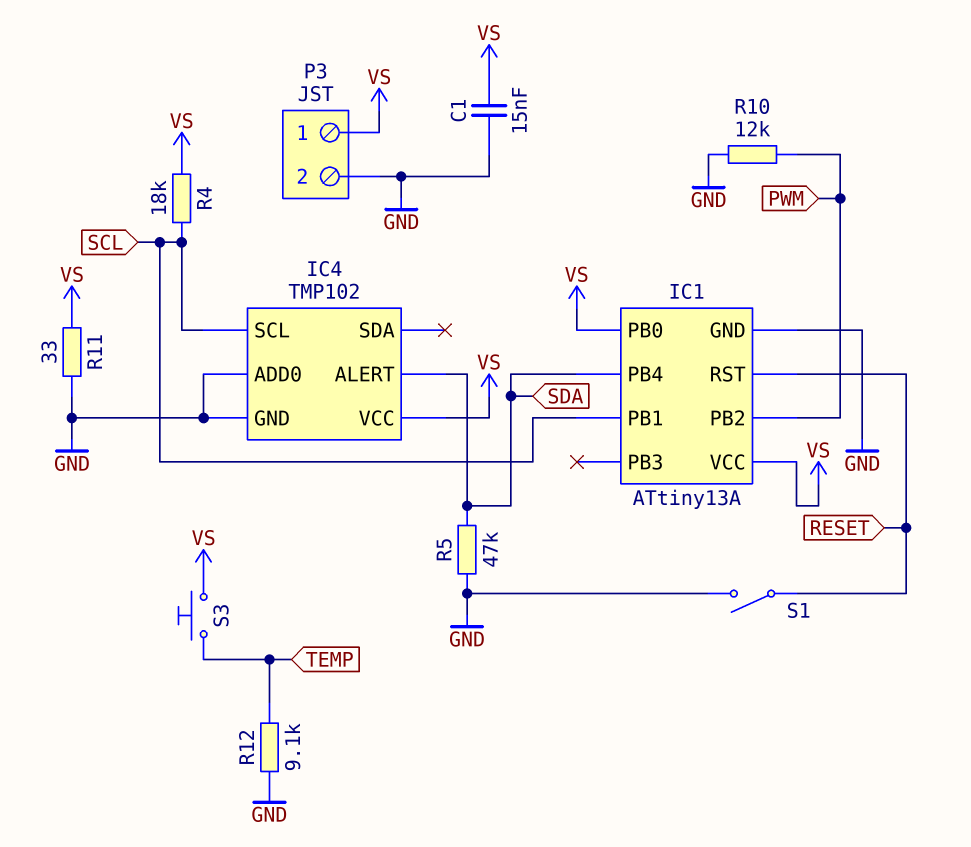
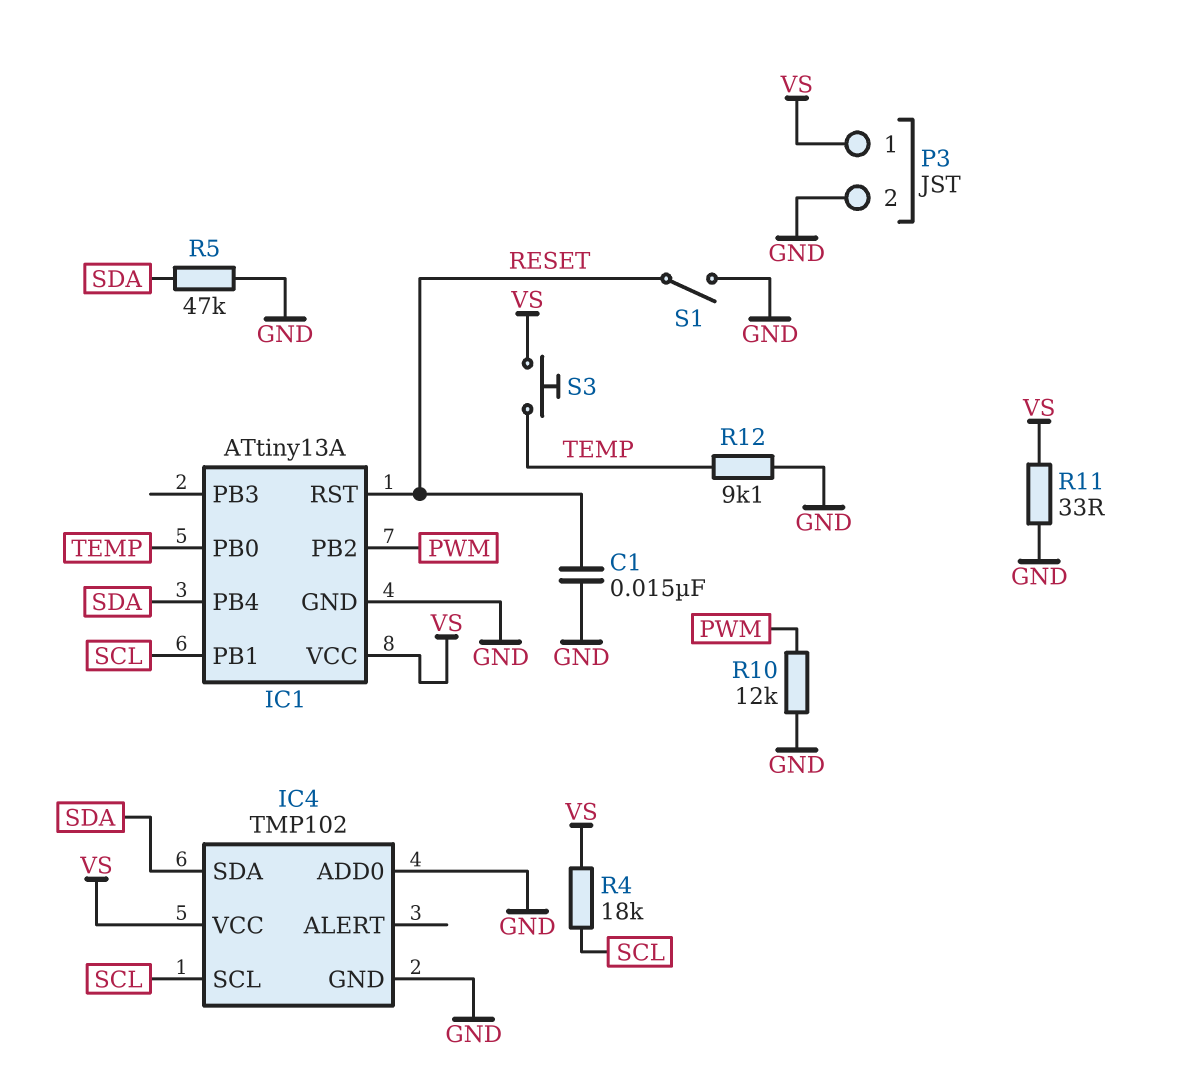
C1: 15nF (GND, VS) -> 15nF (GND, RESET)
IC1 pin PB0: VS -> TEMP
IC4 pin ALERT: SDA -> none
IC4 pin SDA: none -> SDA

